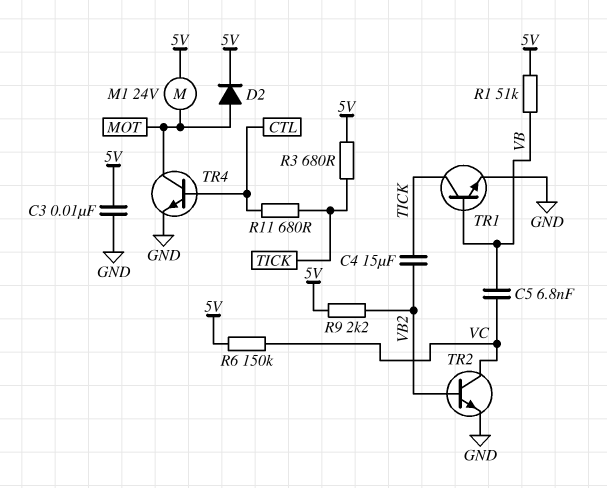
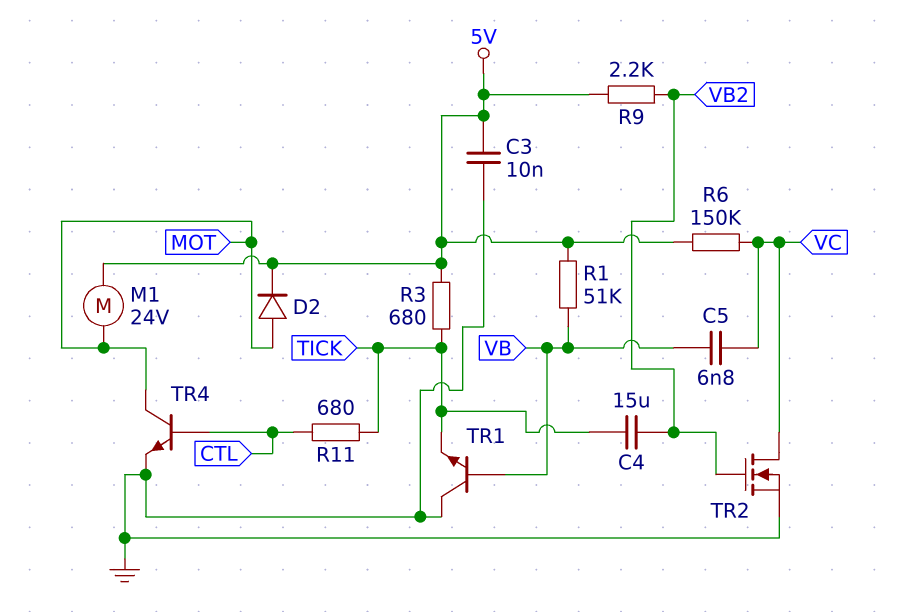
TR1: NPN (B VB, C TICK, E GND) -> NPN (B VB, C GND, E TICK)
TR2: NPN (B VB2, C VC, E GND) -> NMOS (G VB2, D VC, S GND)

